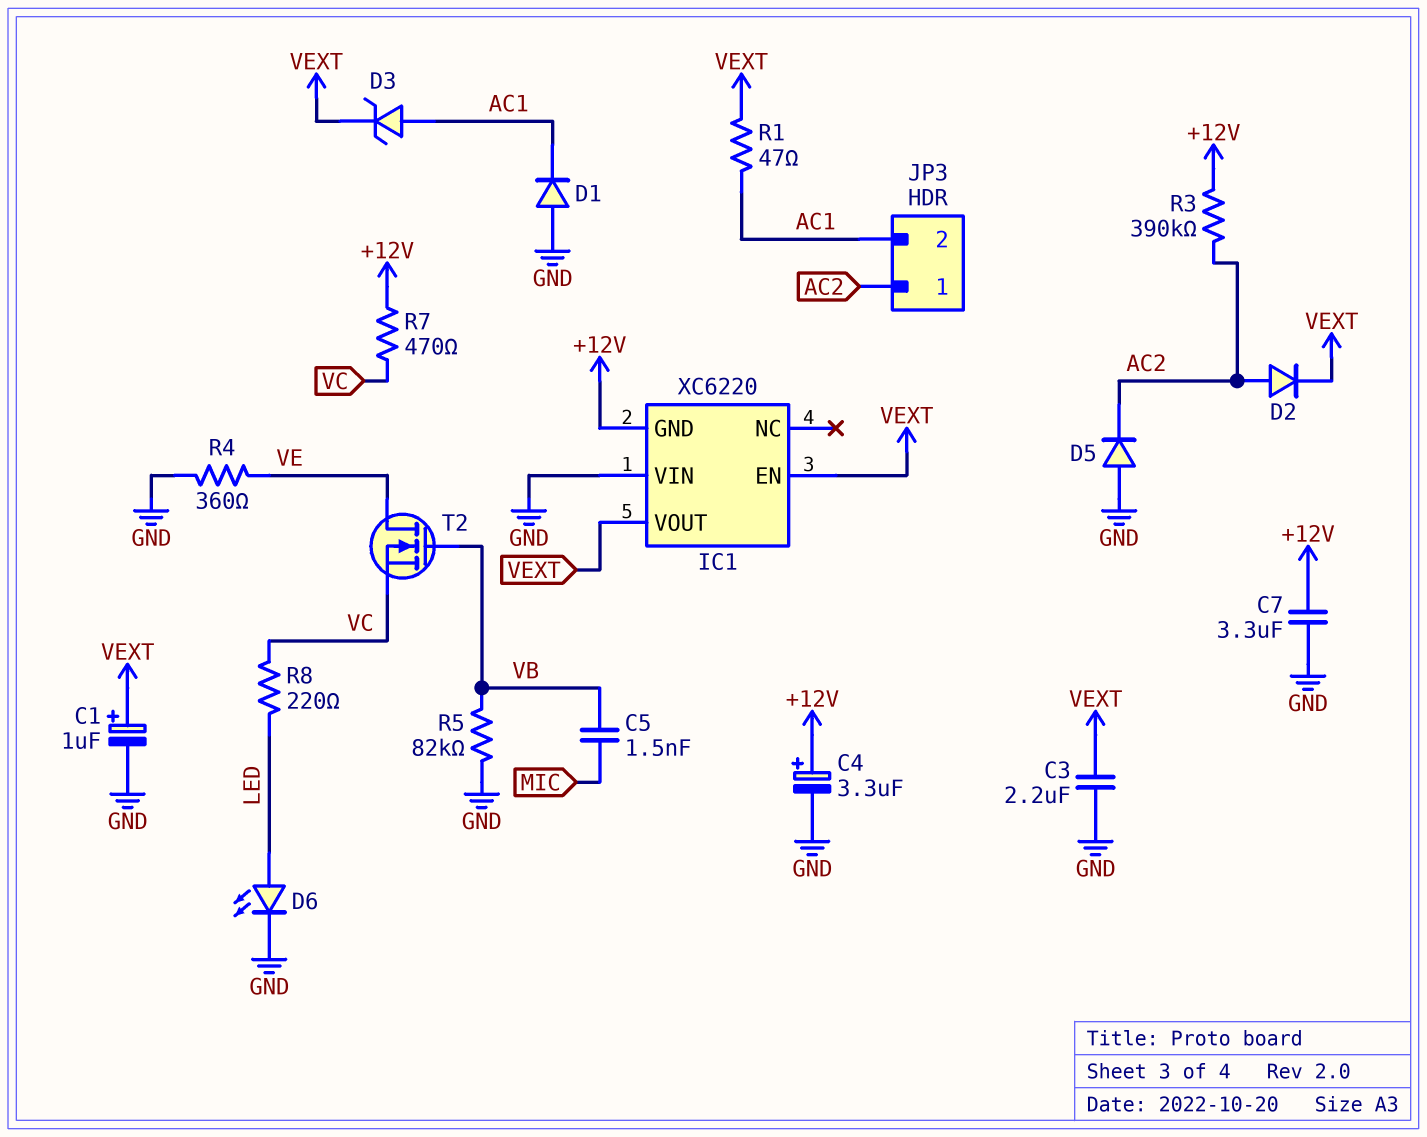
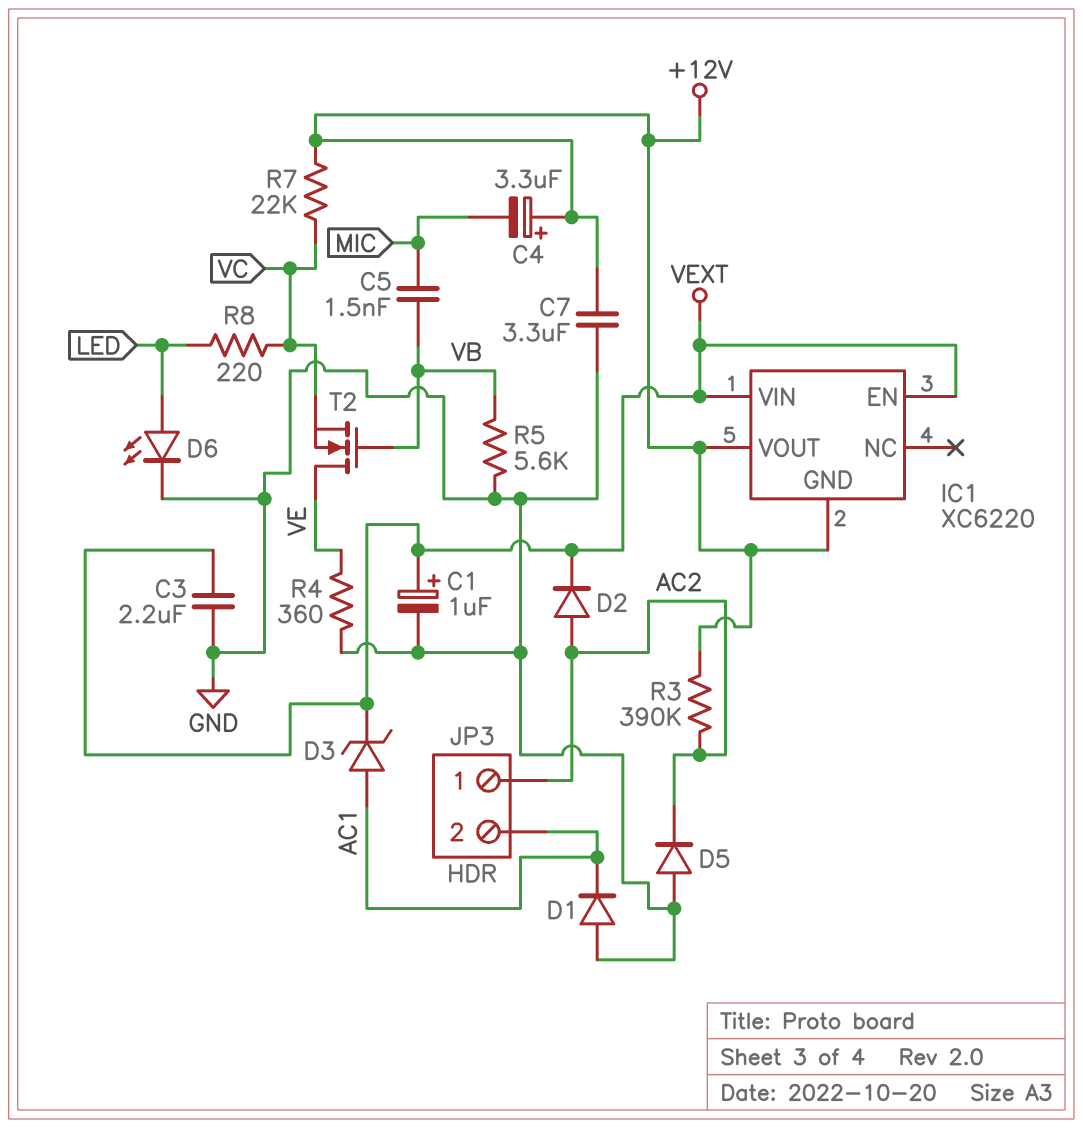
C4: 3.3uF (plus +12V, minus GND) -> 3.3uF (plus +12V, minus MIC)
IC1 pin VIN: GND -> VEXT
IC1 pin VOUT: VEXT -> +12V
R1: 47 (AC1, VEXT) -> none
R5: 82k (GND, VB) -> 5.6k (GND, VB)
R7: 470 (+12V, VC) -> 22k (+12V, VC)

